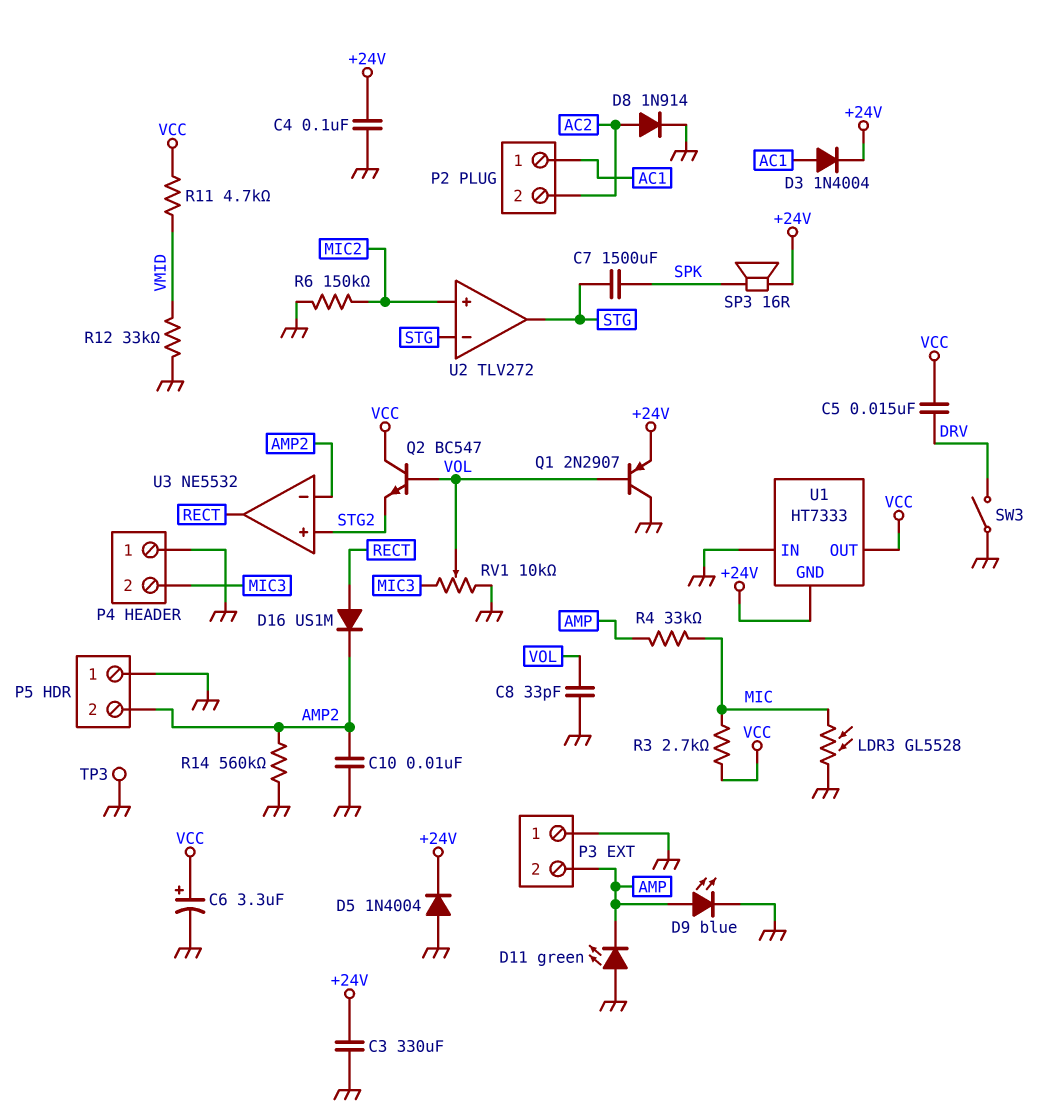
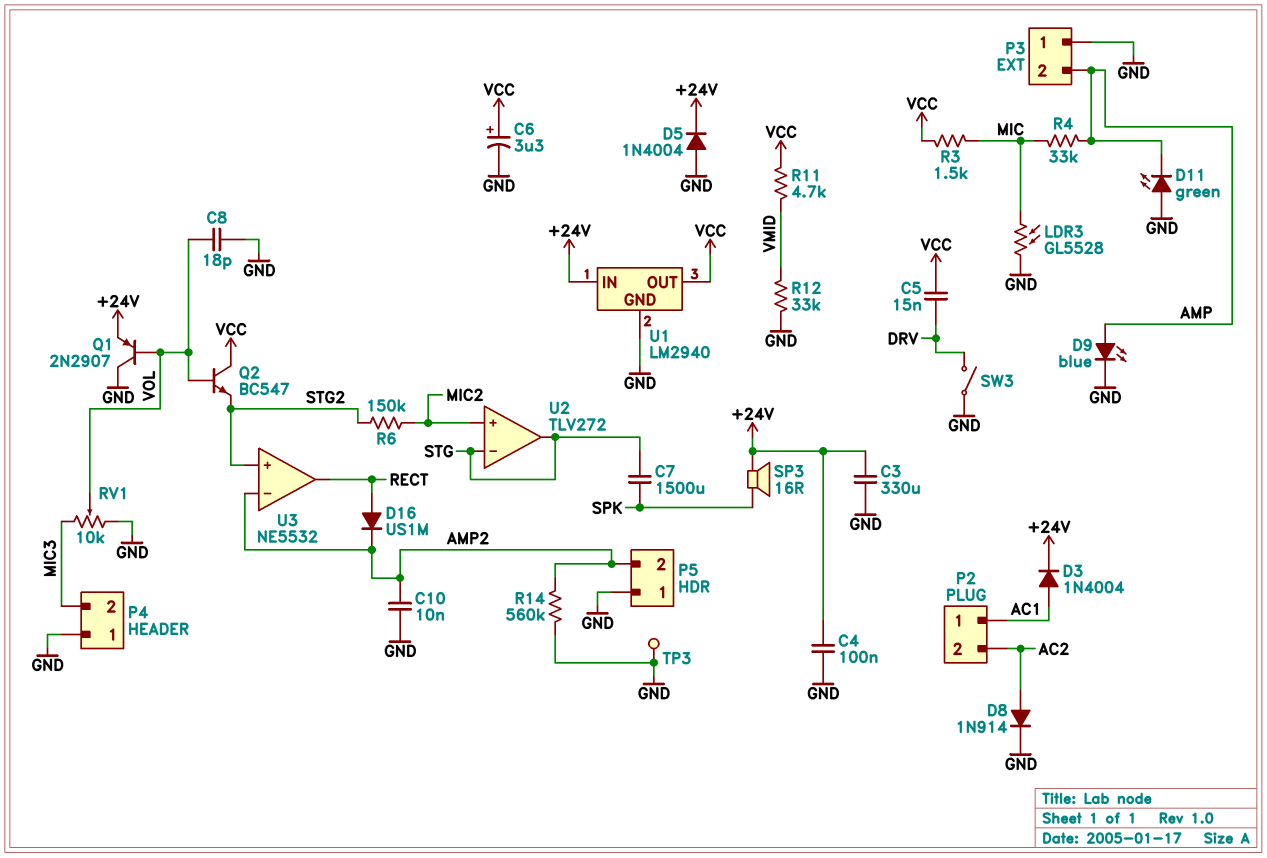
C8: 33pF (GND, VOL) -> 18pF (GND, VOL)
R3: 2.7k (MIC, VCC) -> 1.5k (MIC, VCC)
R6: 150k (GND, MIC2) -> 150k (MIC2, STG2)
U1: HT7333 -> LM2940
U1 pin GND: +24V -> GND
U1 pin IN: GND -> +24V

